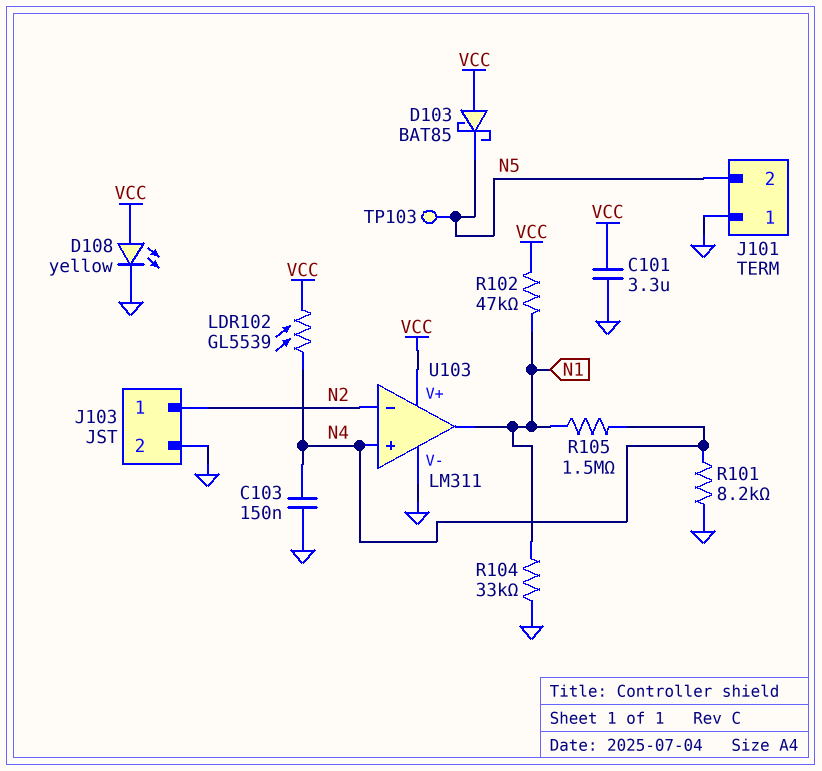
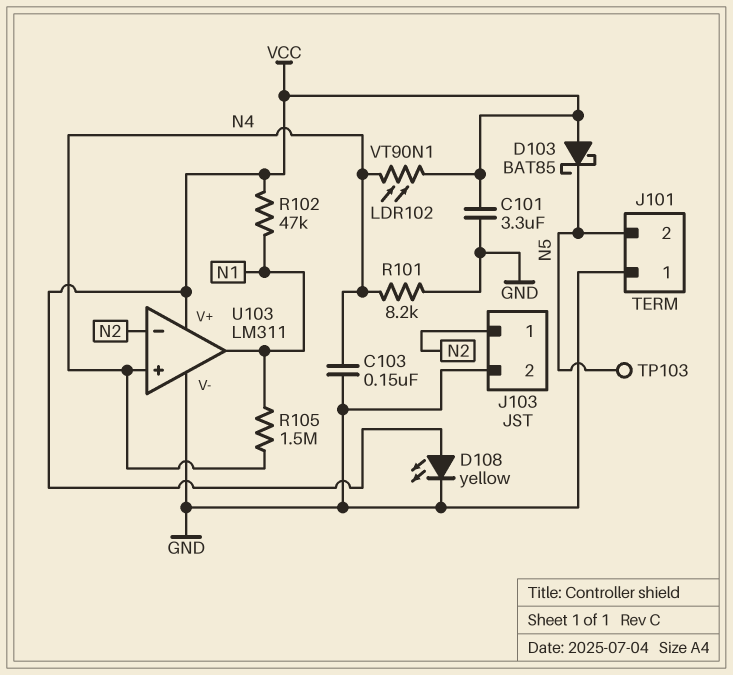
LDR102: GL5539 (N4, VCC) -> VT90N1 (N4, VCC)
R104: 33k (GND, N1) -> none

